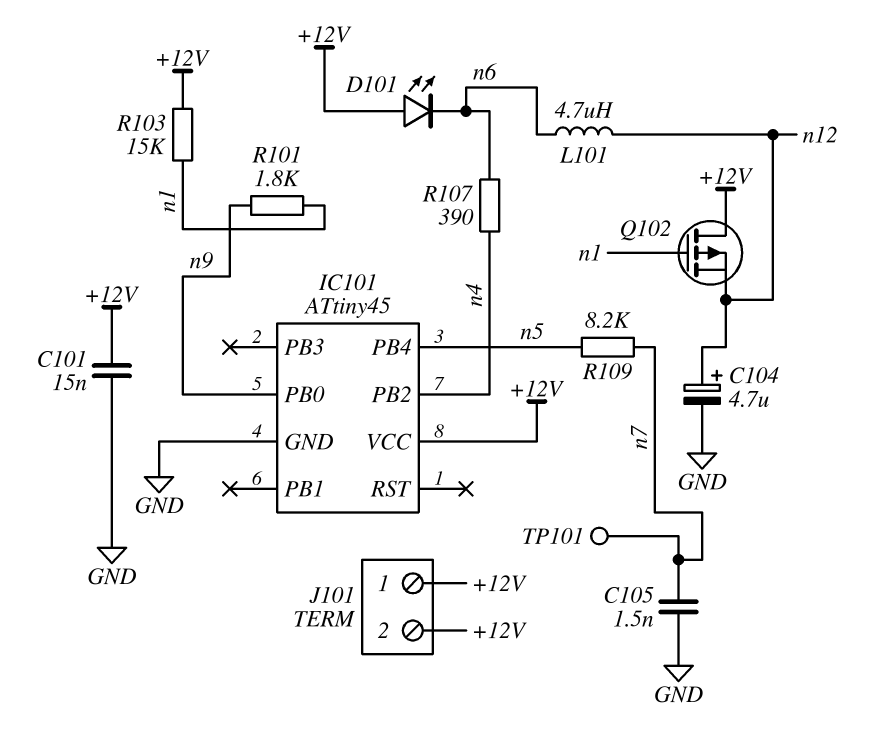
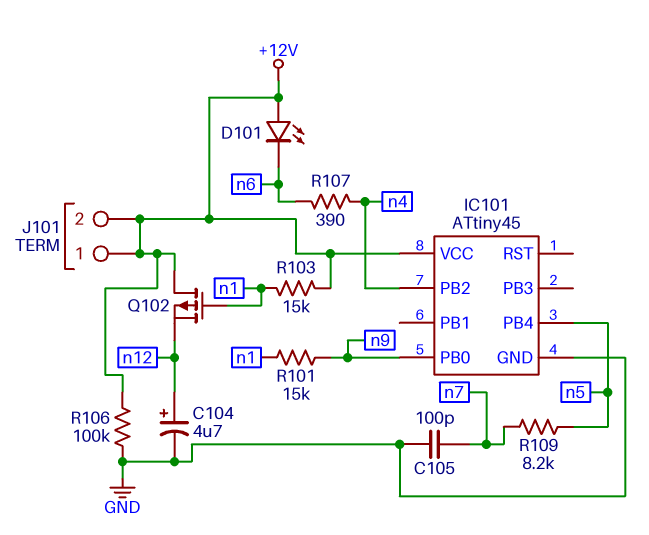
C101: 15nF (+12V, GND) -> none
C105: 1.5nF (GND, n7) -> 100pF (GND, n7)
L101: 4.7uH (n6, n12) -> none
R101: 1.8k (n1, n9) -> 15k (n1, n9)
R106: none -> 100k (+12V, GND)
TP101: test point (n7) -> none

